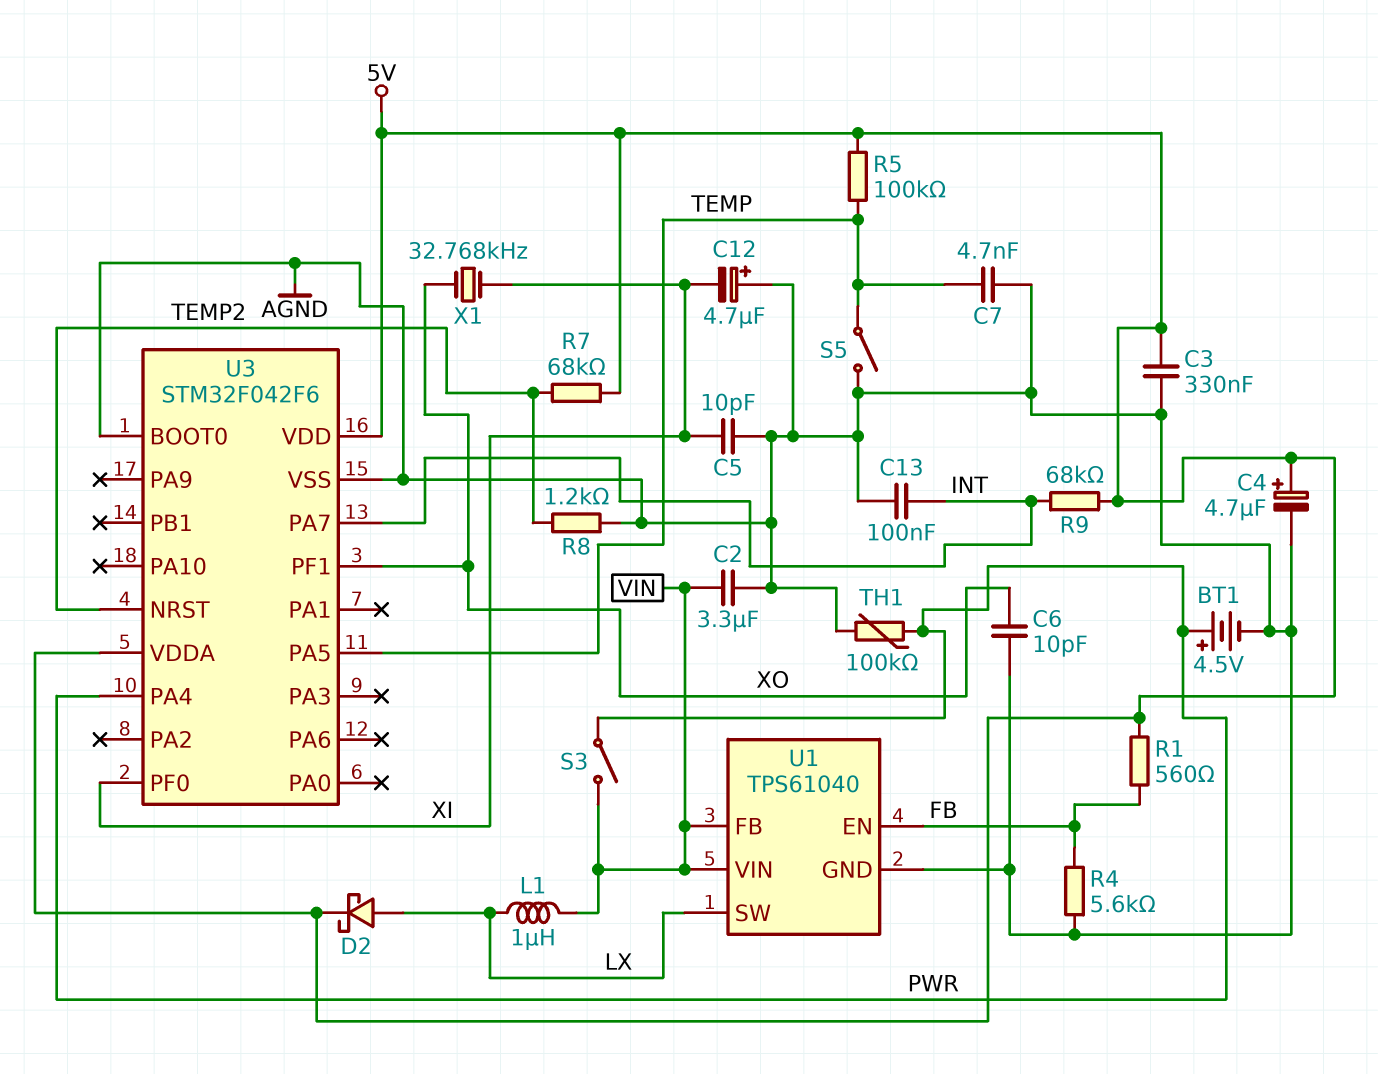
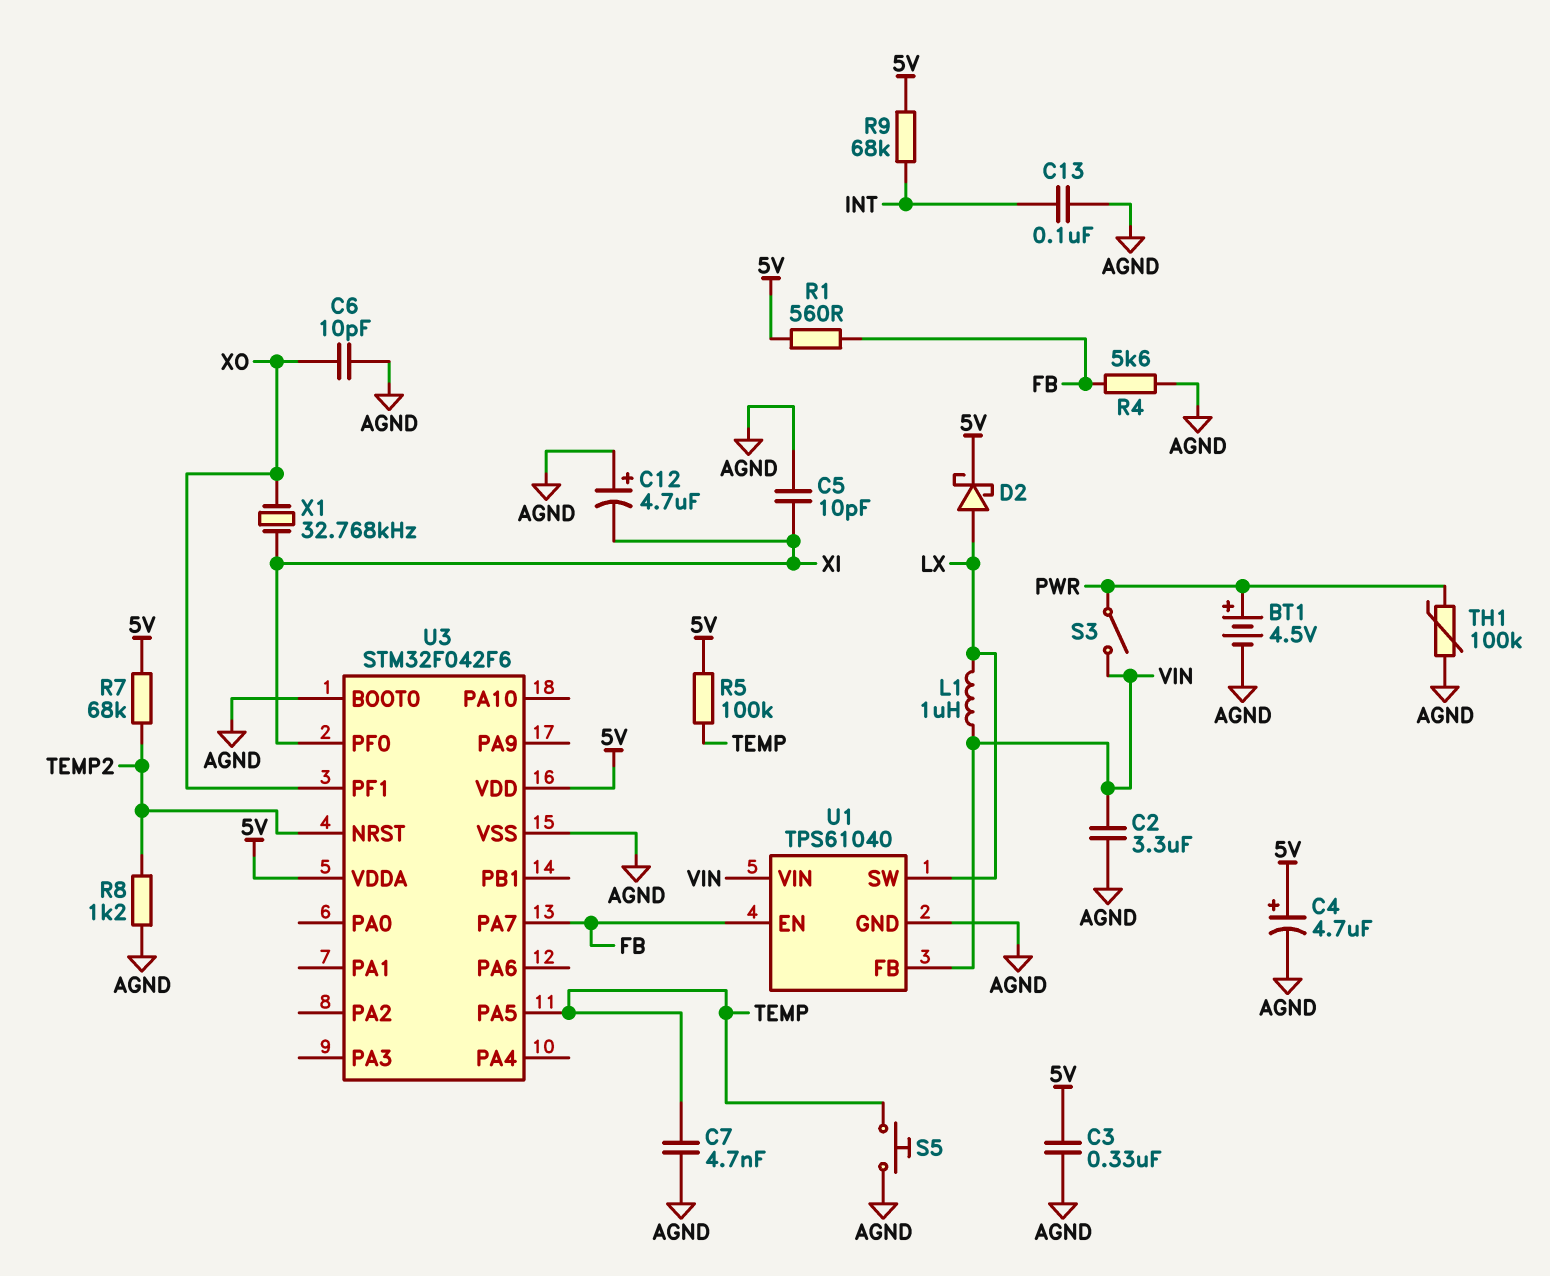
S5: switch (AGND, TEMP) -> button (AGND, TEMP)
U3 pin PA4: PWR -> none
U3 pin PA7: INT -> FB

